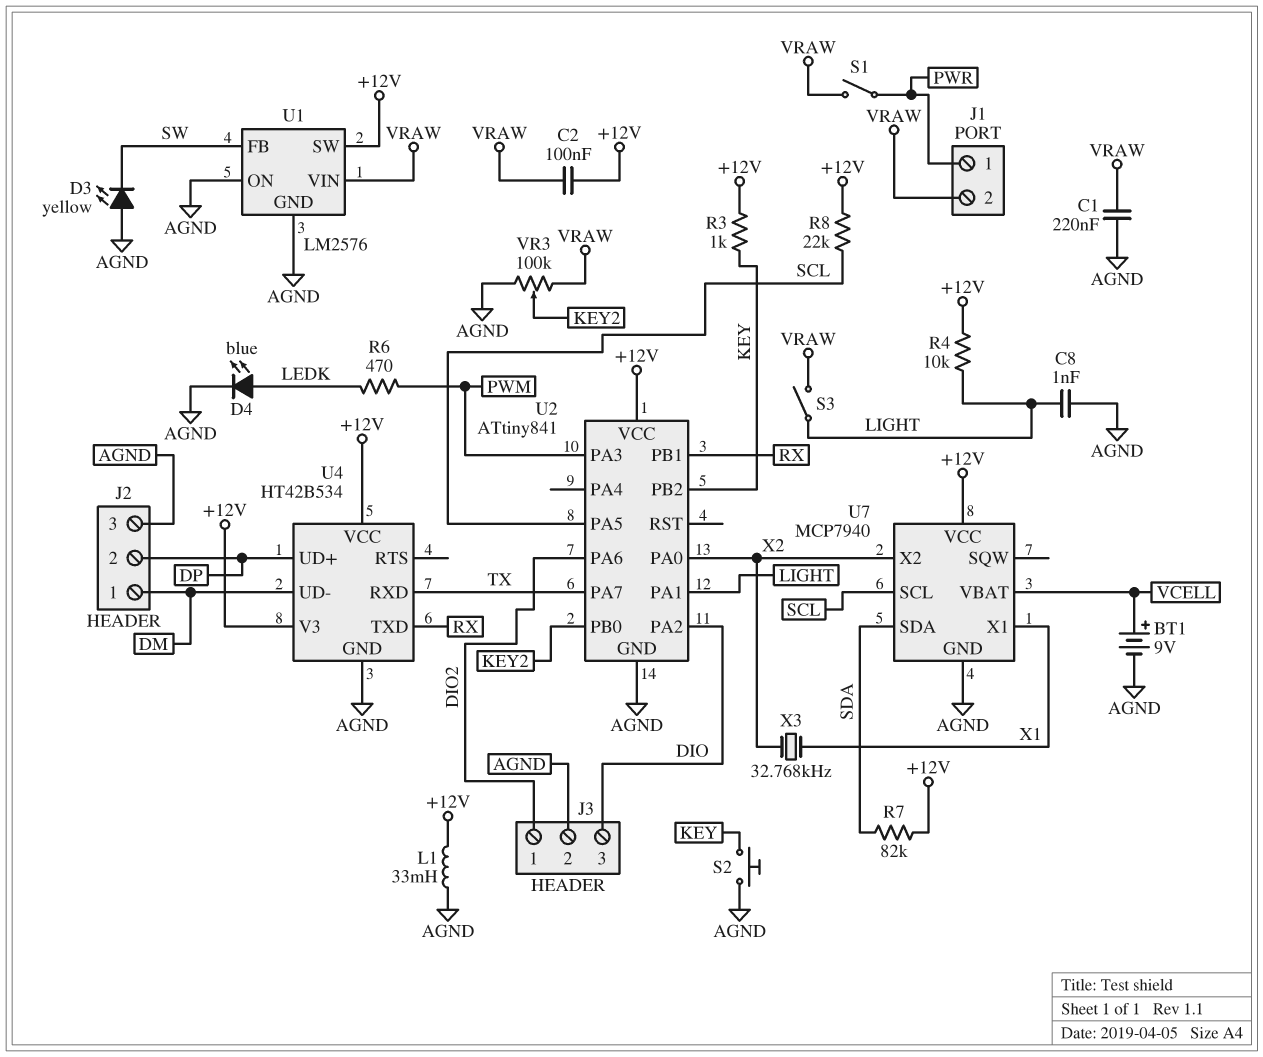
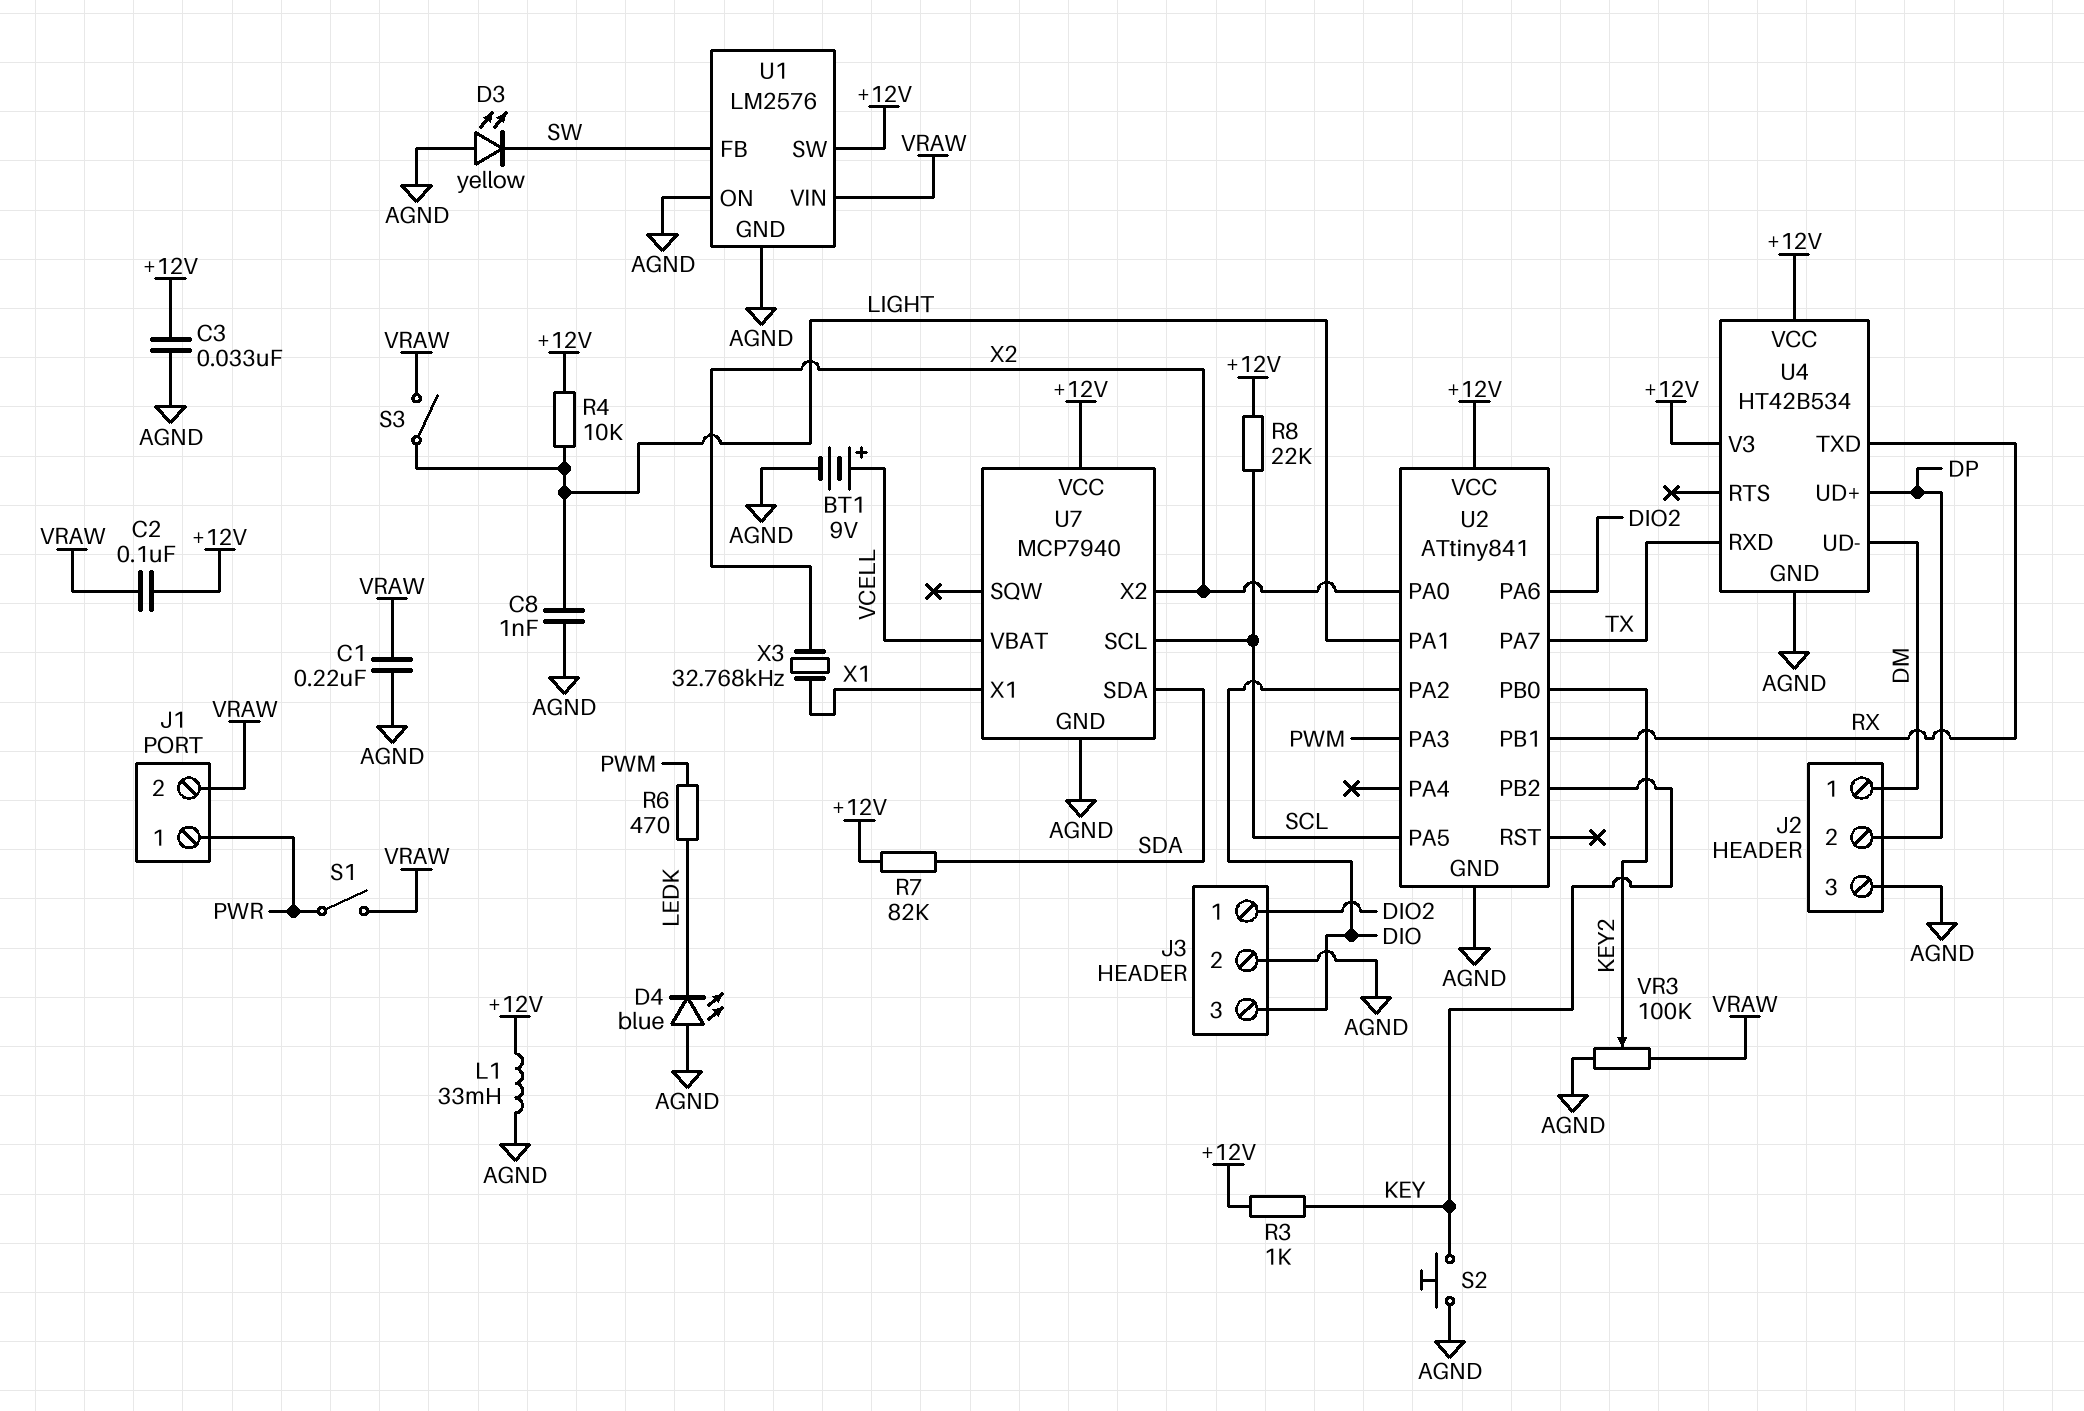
C3: none -> 33nF (+12V, AGND)
D4: LED blue (A LEDK, K AGND) -> LED blue (A AGND, K LEDK)

